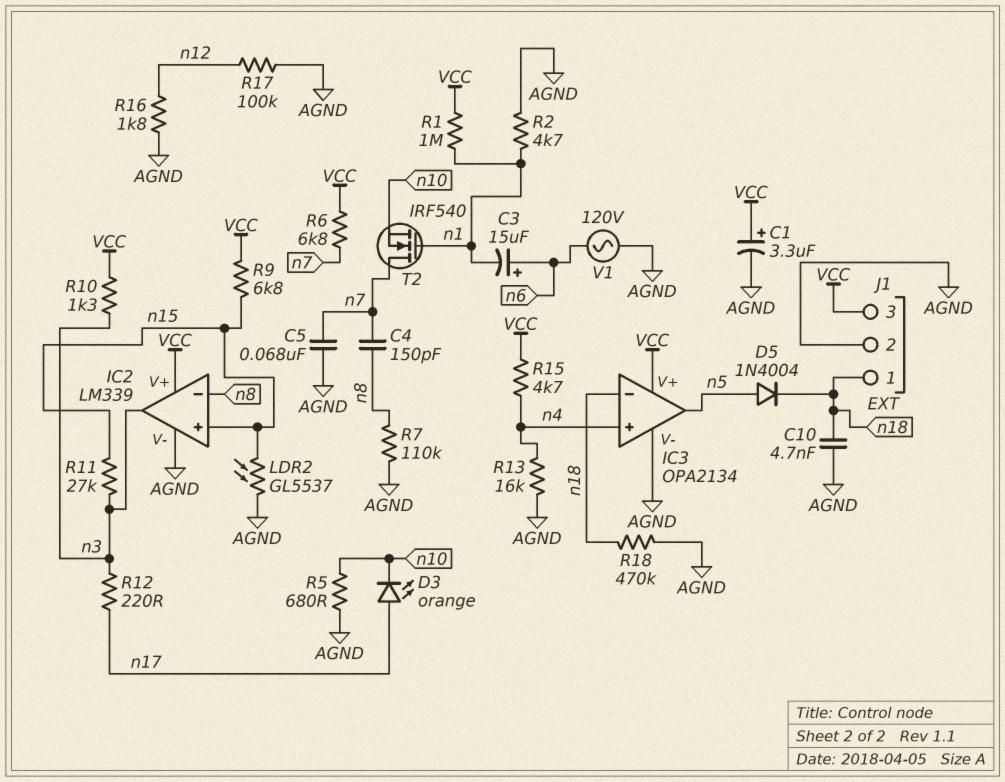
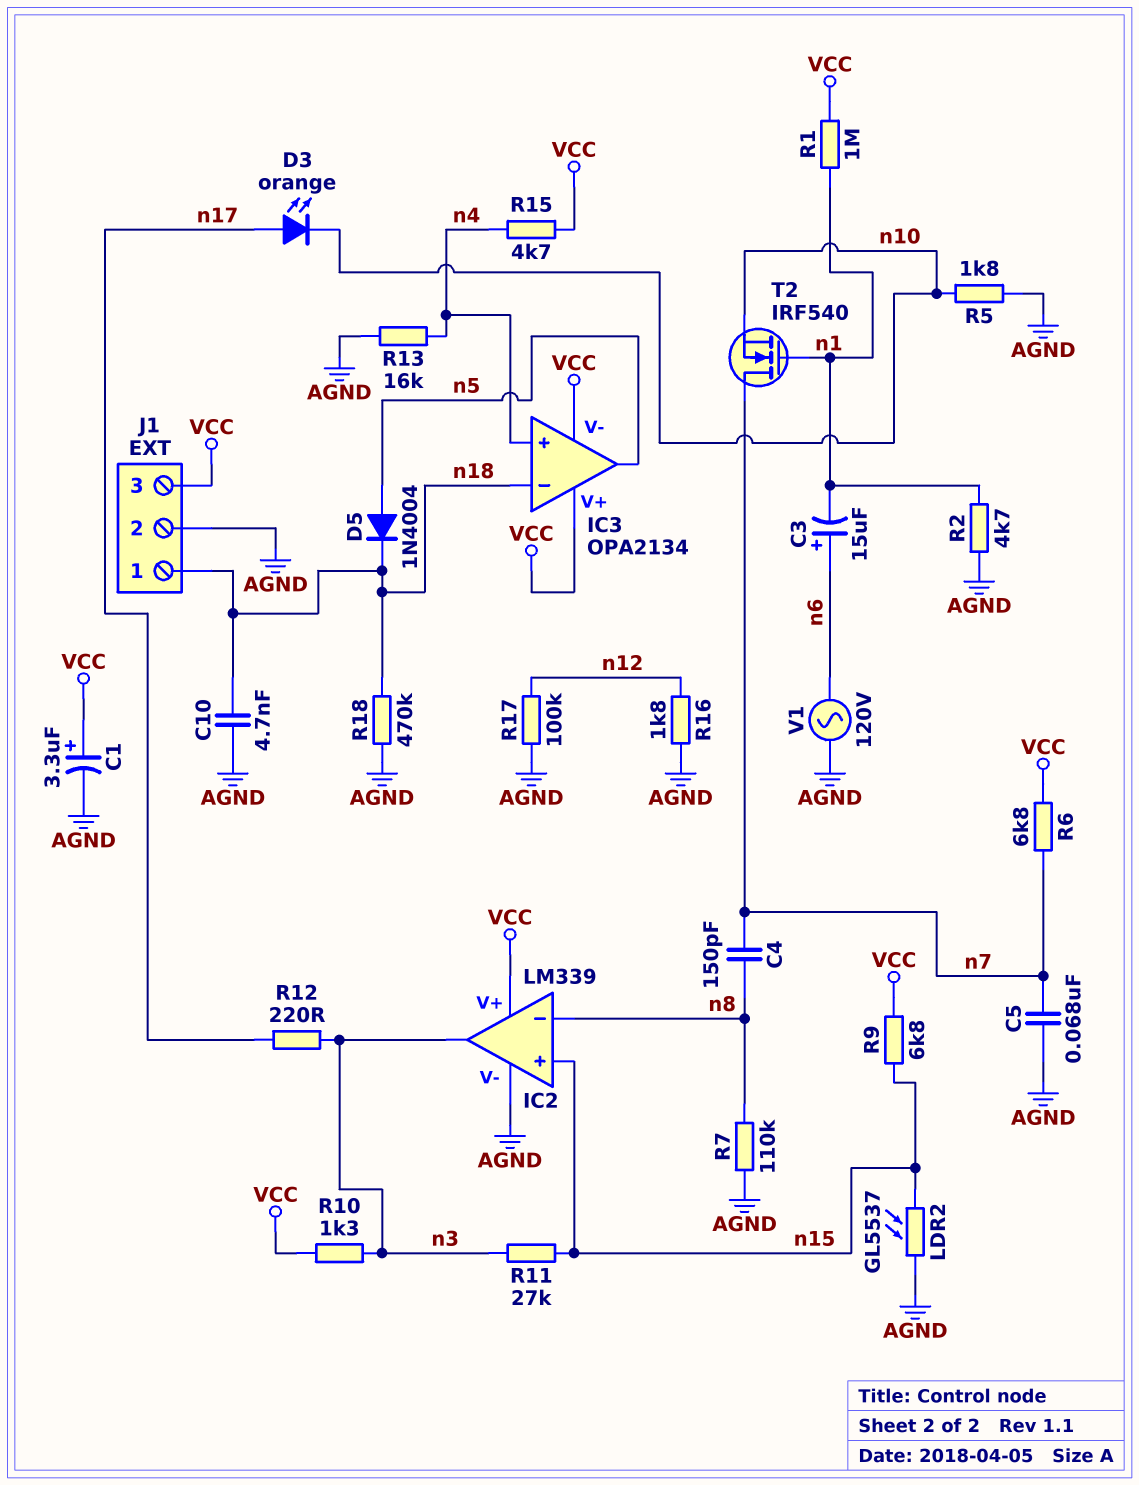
IC3 pin V-: AGND -> VCC
R5: 680 (AGND, n10) -> 1.8k (AGND, n10)

